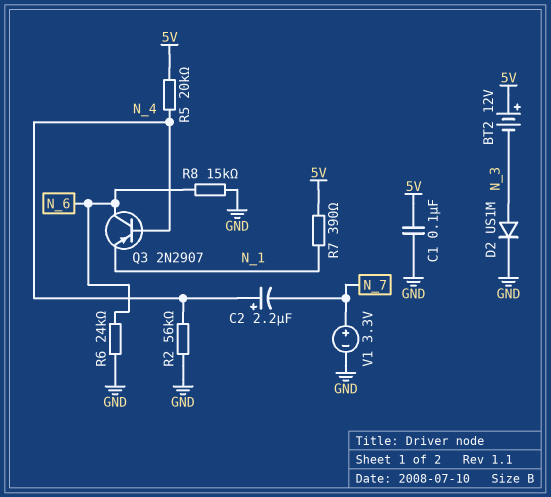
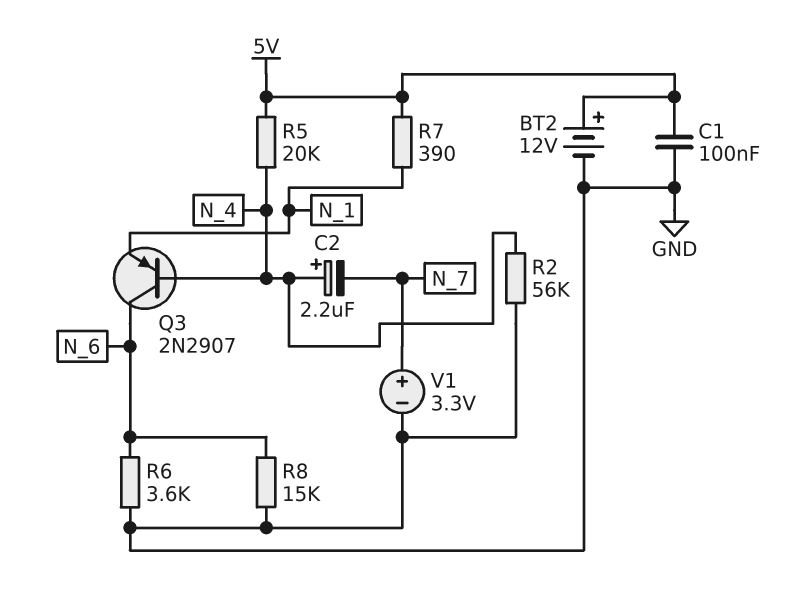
BT2: 12V (plus 5V, minus N_3) -> 12V (plus 5V, minus GND)
D2: diode US1M (A N_3, K GND) -> none
R6: 24k (GND, N_6) -> 3.6k (GND, N_6)

